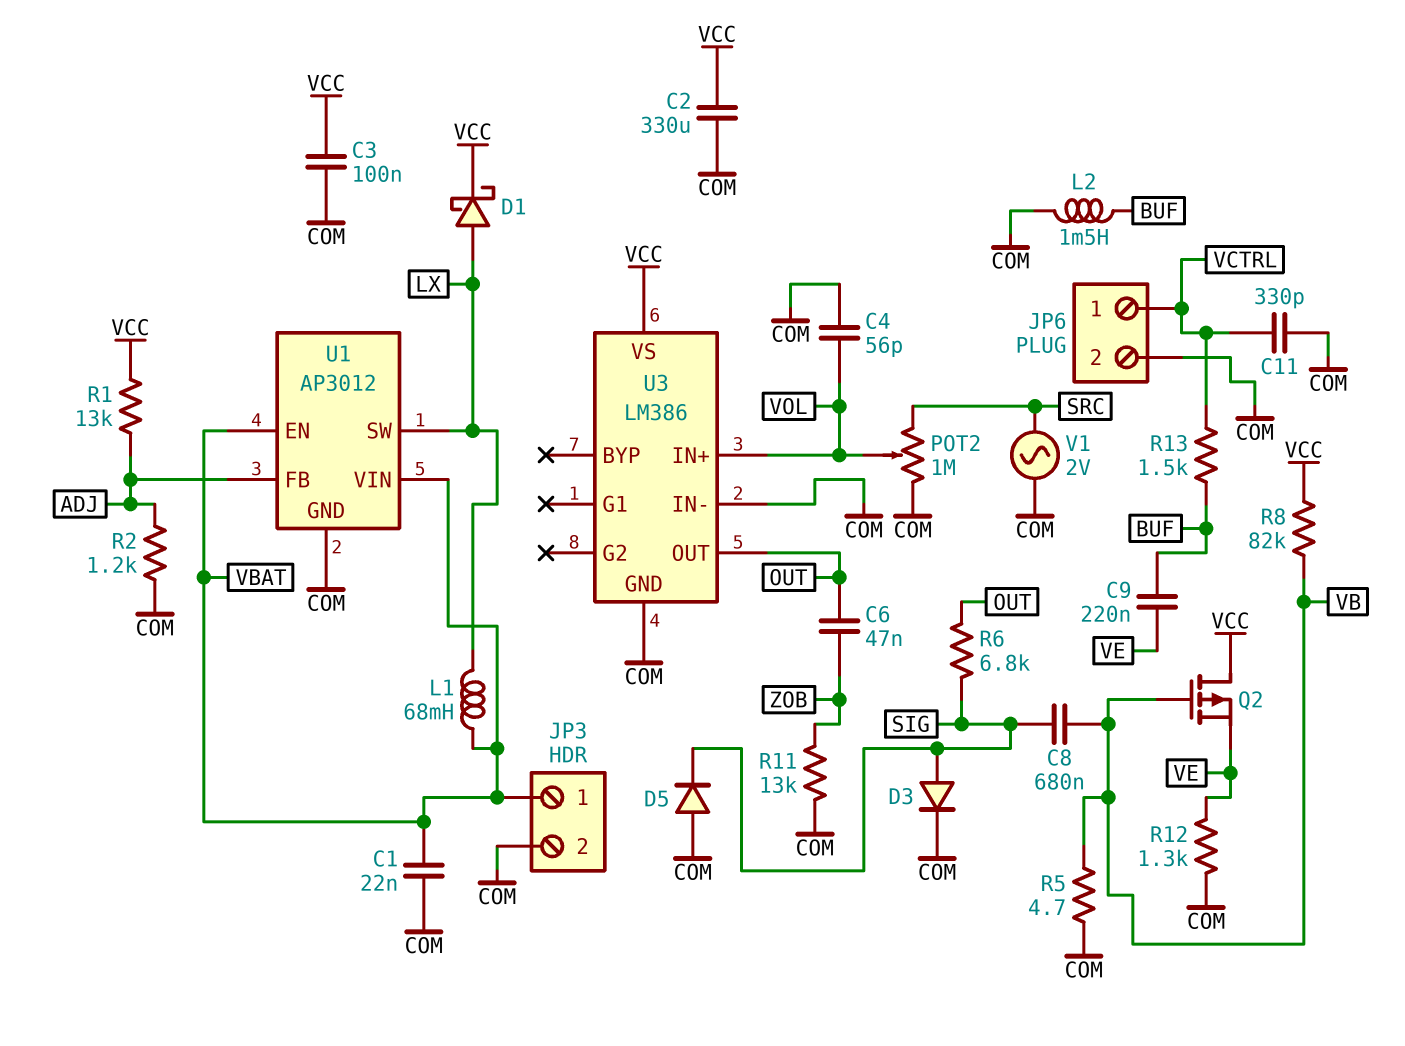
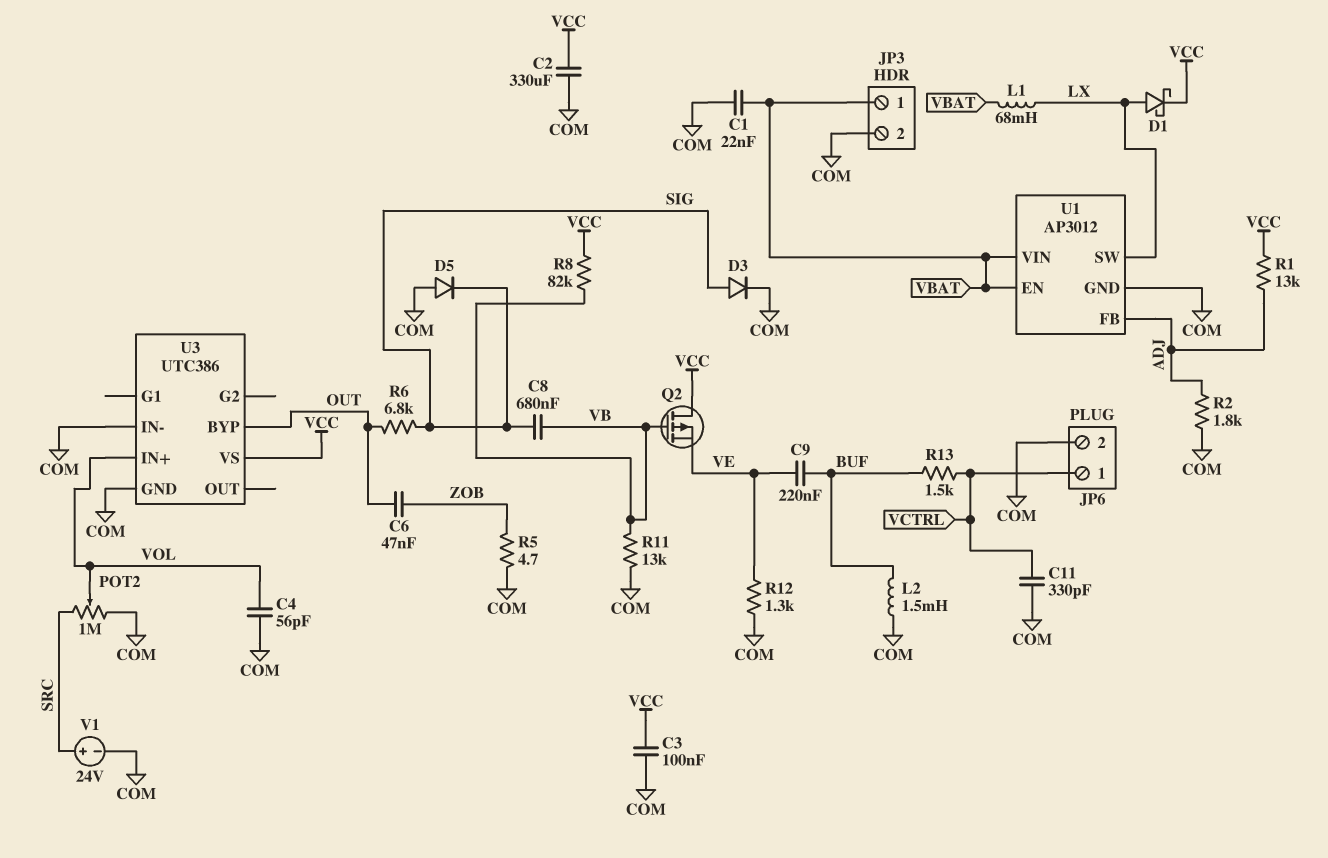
R2: 1.2k (ADJ, COM) -> 1.8k (ADJ, COM)
R5: 4.7 (COM, VB) -> 4.7 (COM, ZOB)
R11: 13k (COM, ZOB) -> 13k (COM, VB)
U3: LM386 -> UTC386
U3 pin BYP: none -> OUT
U3 pin OUT: OUT -> none
V1: AC 2V (COM, SRC) -> 24V (plus SRC, minus COM)

